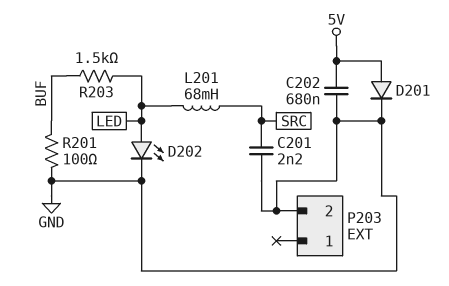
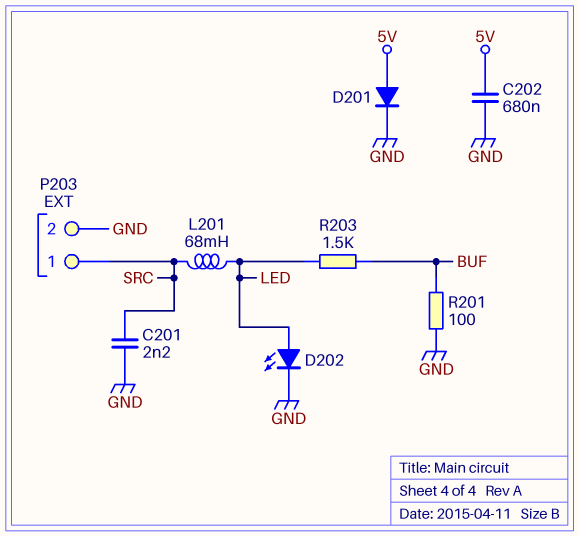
P203 pin 1: none -> SRC

